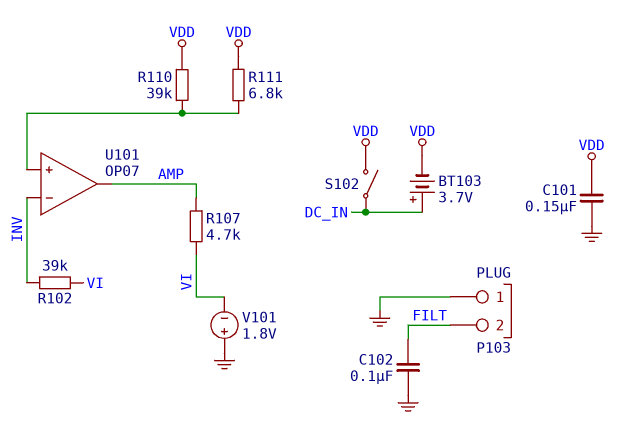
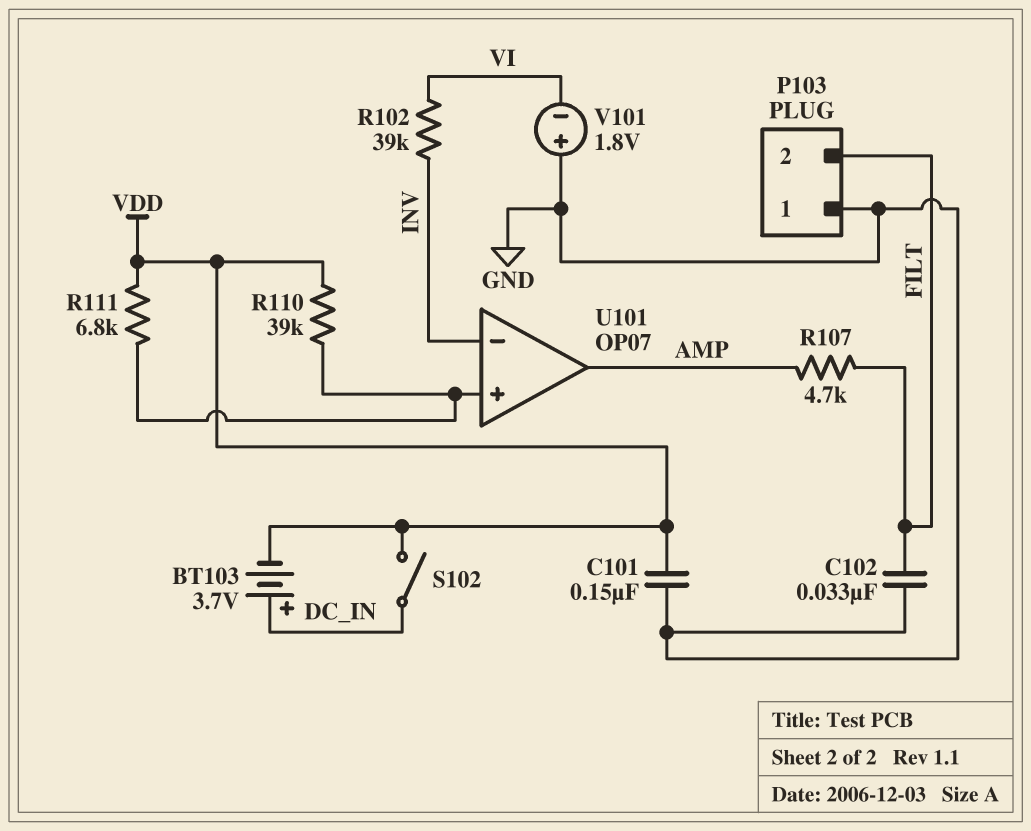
C102: 100nF (FILT, GND) -> 33nF (FILT, GND)
R107: 4.7k (AMP, VI) -> 4.7k (AMP, FILT)

